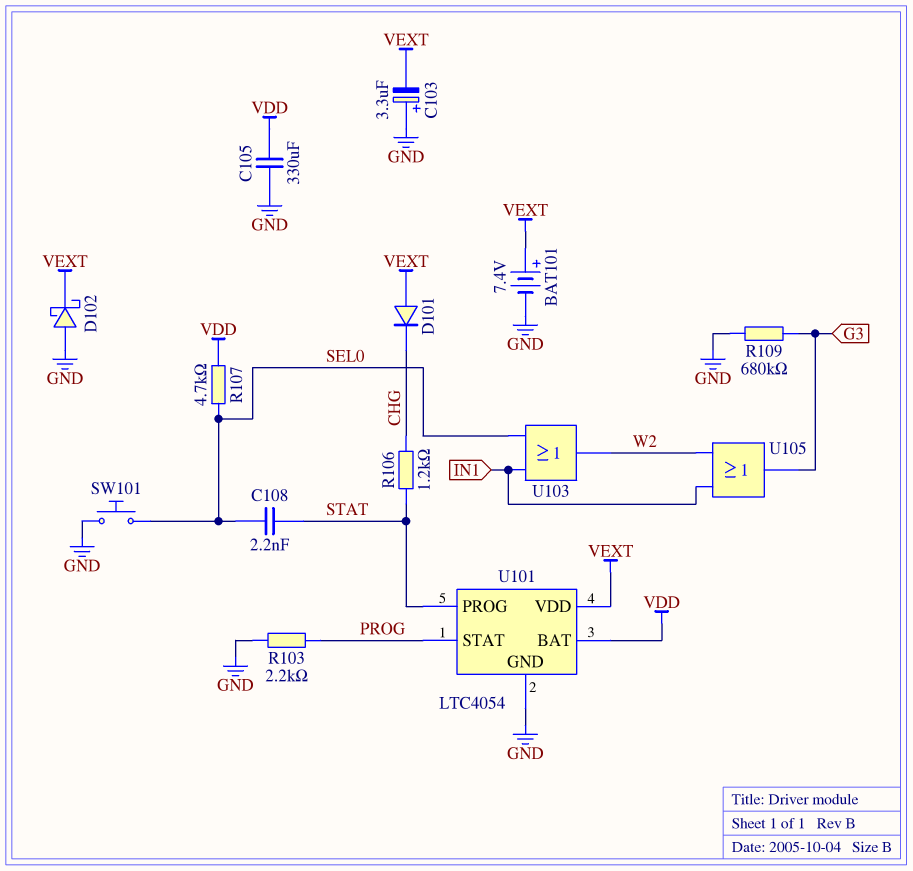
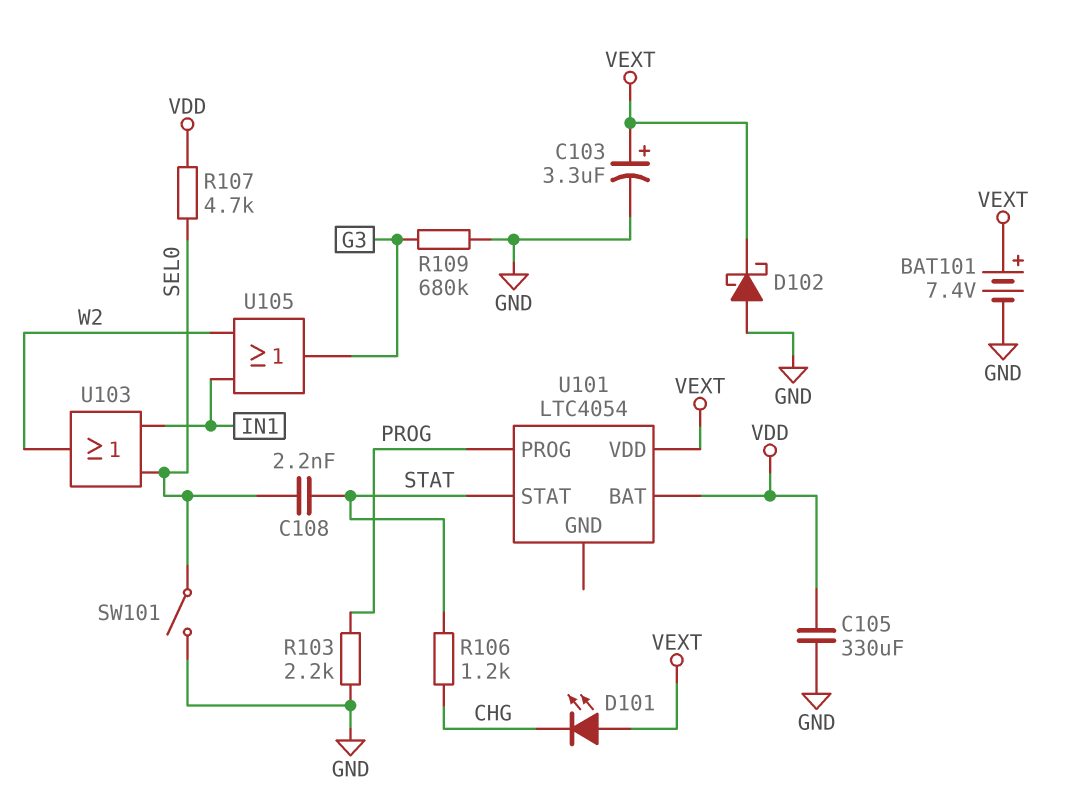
C103: 3.3uF (plus GND, minus VEXT) -> 3.3uF (plus VEXT, minus GND)
D101: diode (A VEXT, K CHG) -> LED (A VEXT, K CHG)
SW101: button (GND, SEL0) -> switch (GND, SEL0)
U101 pin GND: GND -> none
U101 pin PROG: STAT -> PROG
U101 pin STAT: PROG -> STAT

